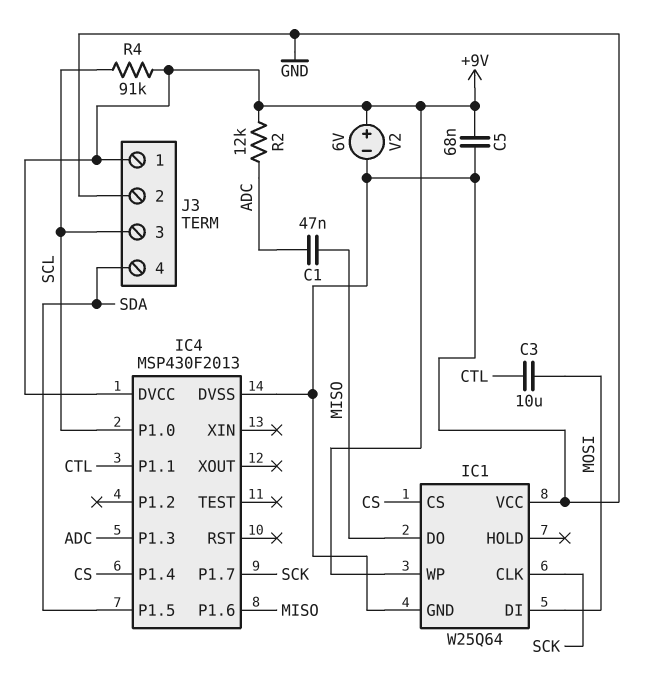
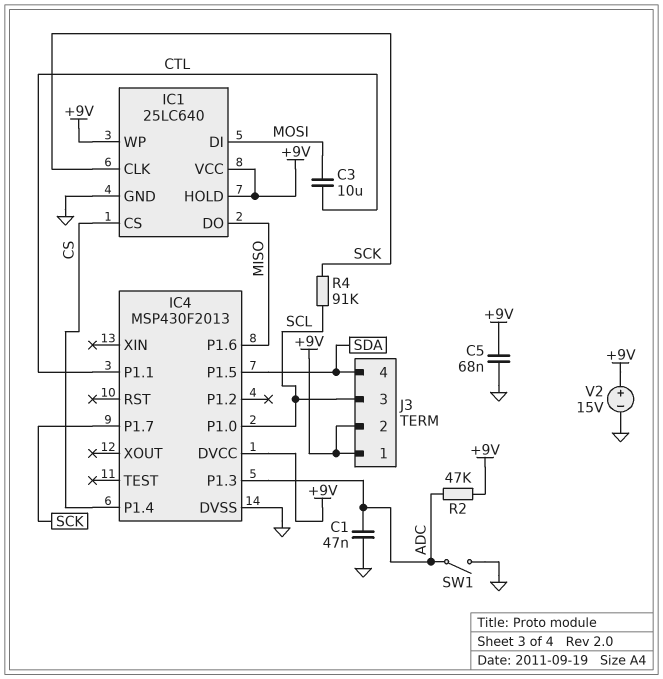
C1: 47nF (ADC, MISO) -> 47nF (ADC, GND)
IC1: W25Q64 -> 25LC640
IC1 pin HOLD: none -> +9V
IC1 pin VCC: GND -> +9V
J3 pin 2: GND -> +9V
R2: 12k (+9V, ADC) -> 47k (+9V, ADC)
R4: 91k (+9V, SCL) -> 91k (SCK, SCL)
SW1: none -> switch (ADC, GND)
V2: 6V (plus +9V, minus GND) -> 15V (plus +9V, minus GND)

